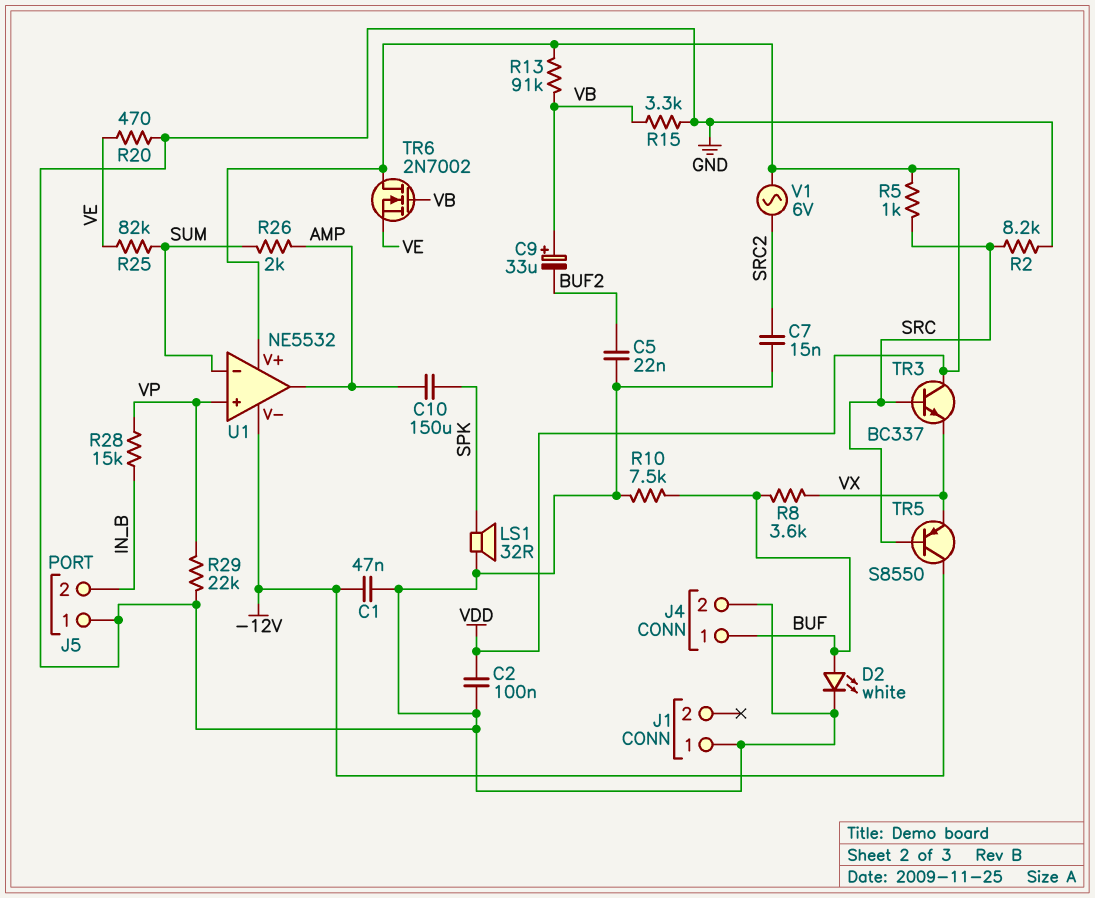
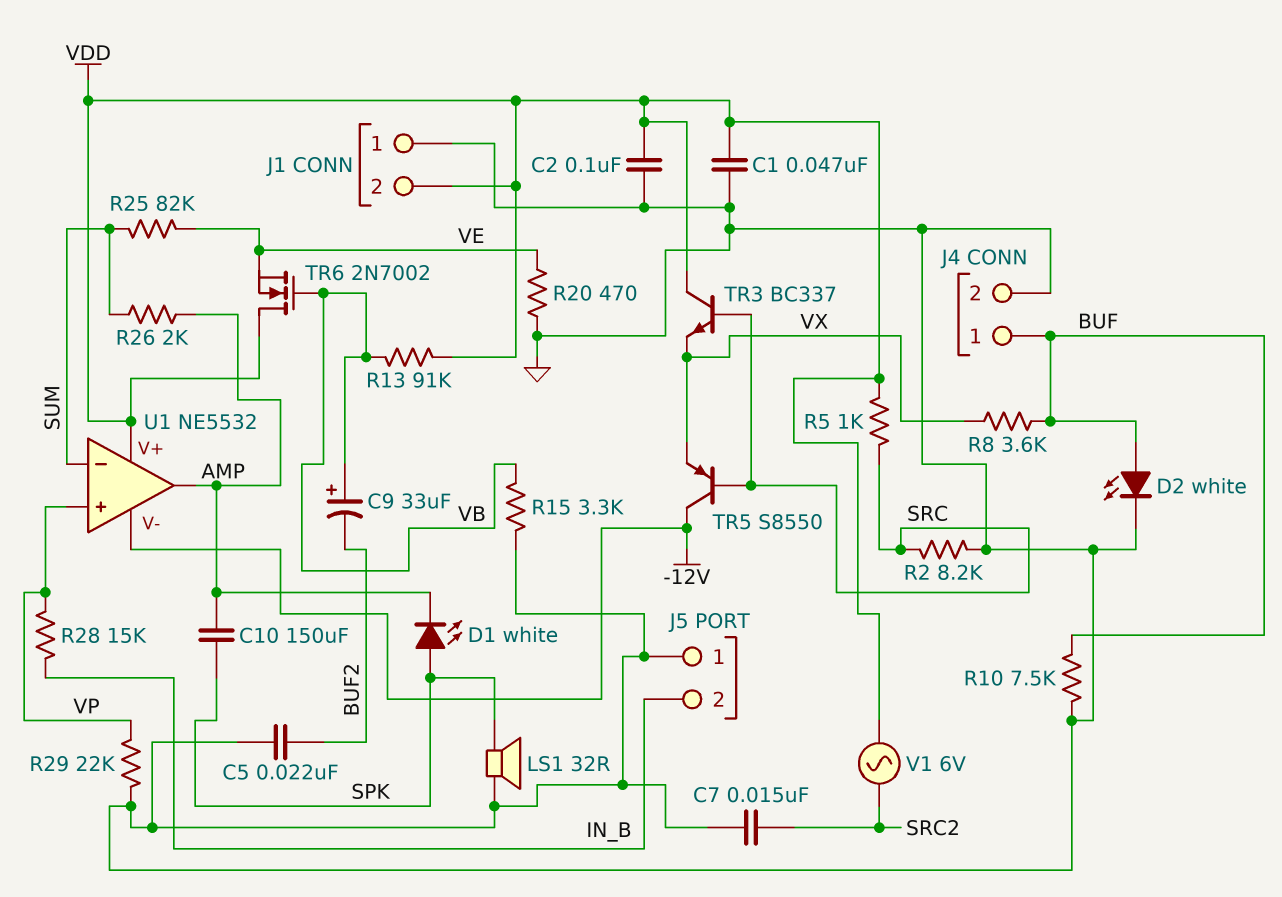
C1: 47nF (-12V, GND) -> 47nF (GND, VDD)
D1: none -> LED white (A SPK, K AMP)
J1 pin 2: none -> VDD

